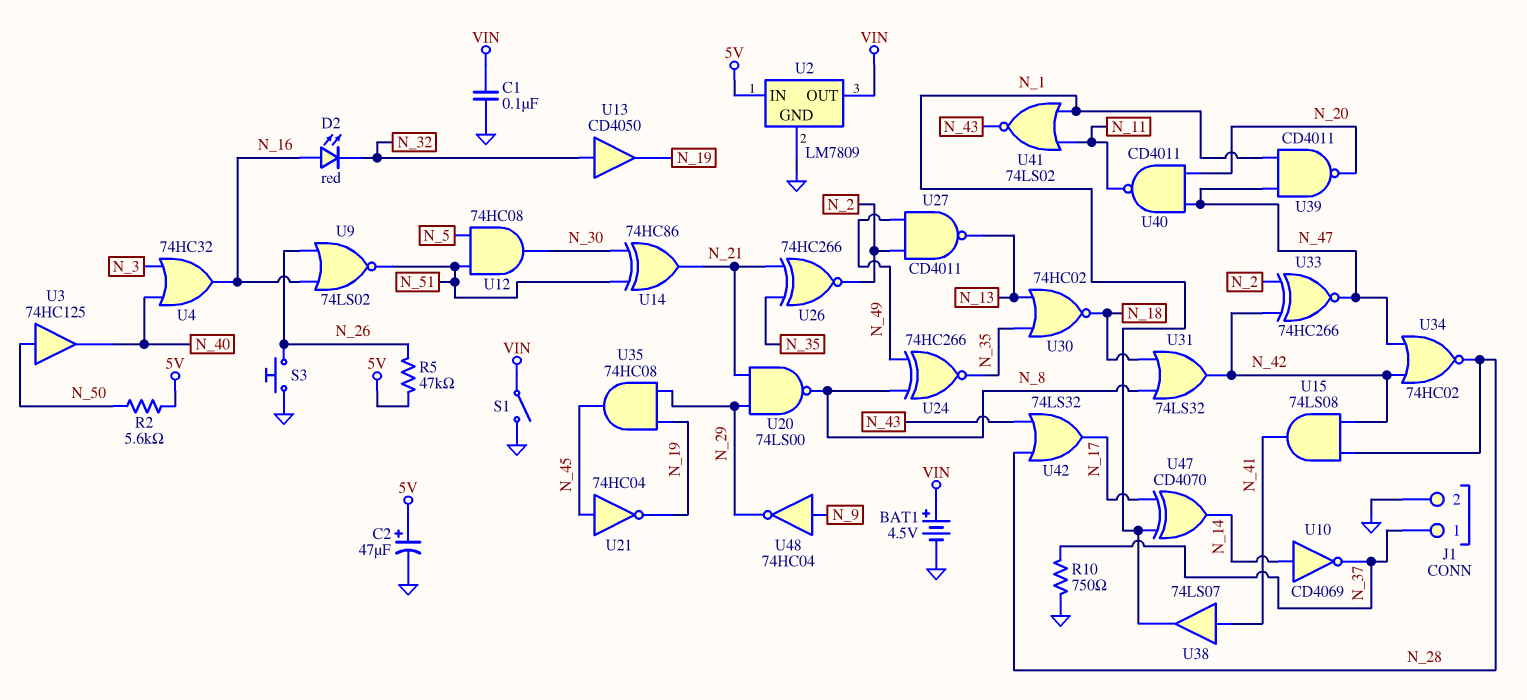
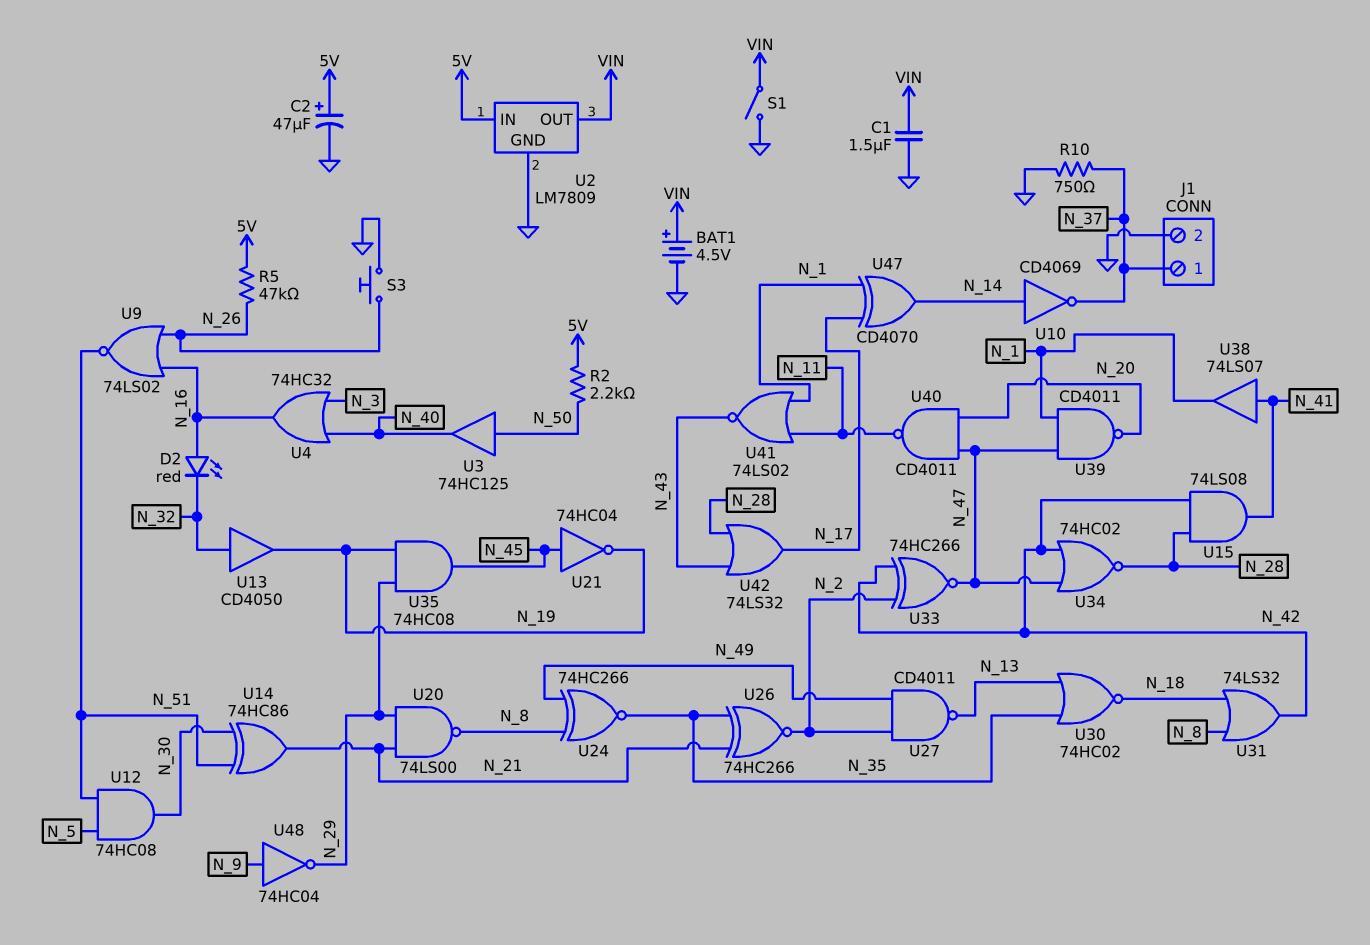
C1: 100nF (GND, VIN) -> 1.5uF (GND, VIN)
R2: 5.6k (5V, N_50) -> 2.2k (5V, N_50)

